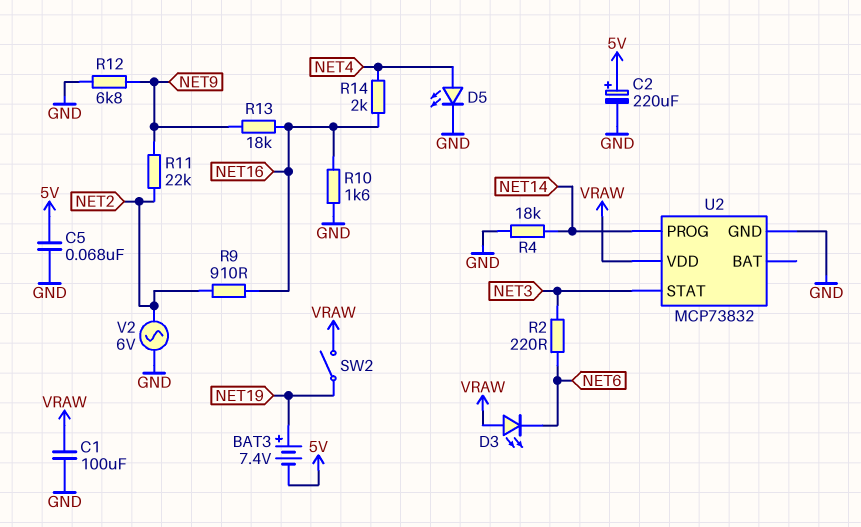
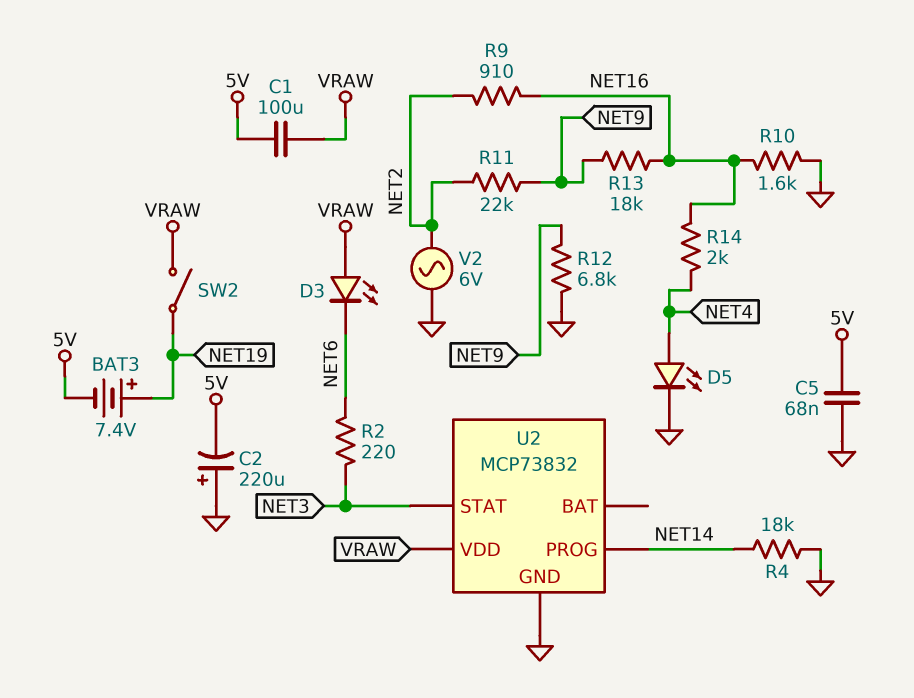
C1: 100uF (GND, VRAW) -> 100uF (5V, VRAW)
C2: 220uF (plus 5V, minus GND) -> 220uF (plus GND, minus 5V)

